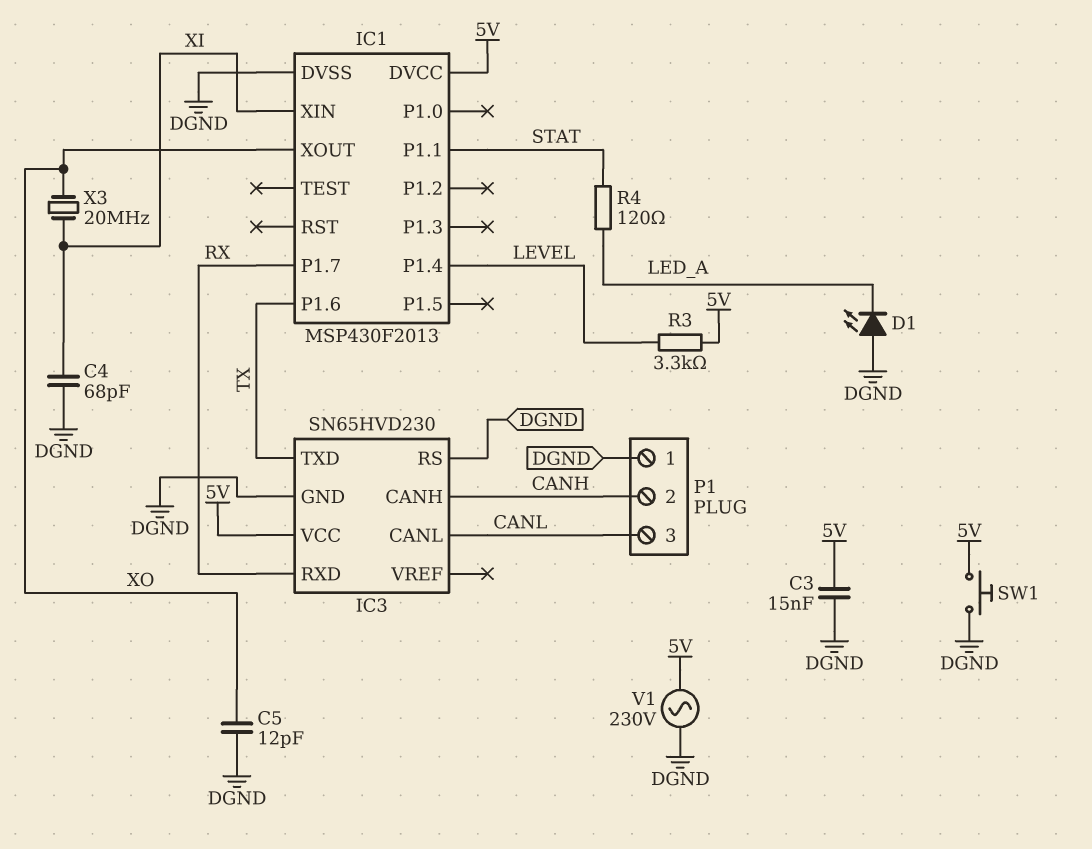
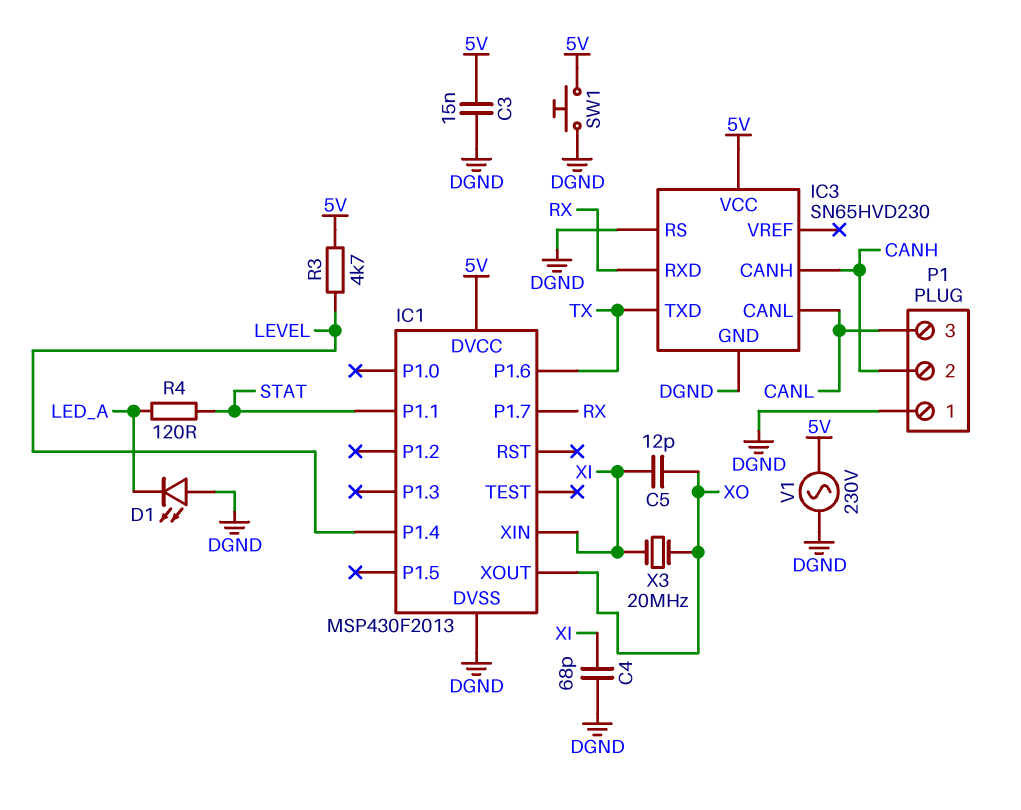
C5: 12pF (DGND, XO) -> 12pF (XI, XO)
R3: 3.3k (5V, LEVEL) -> 4.7k (5V, LEVEL)

